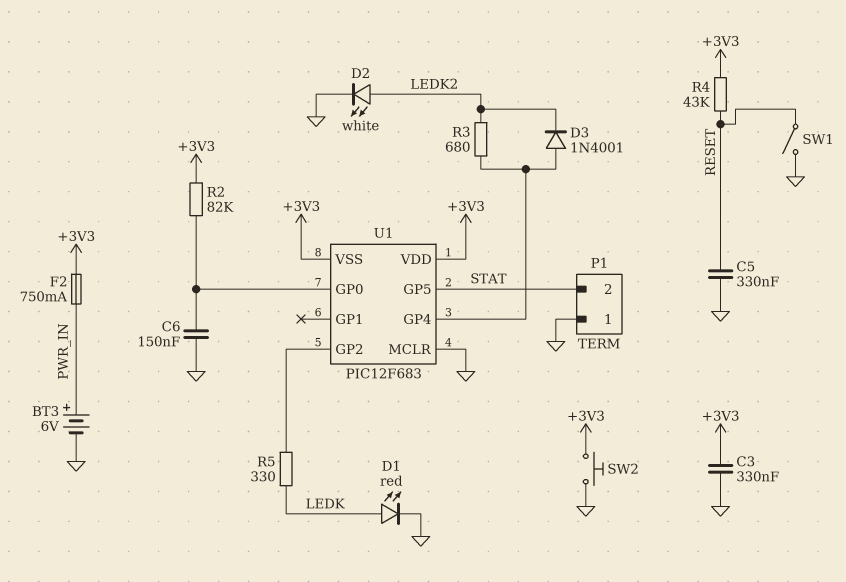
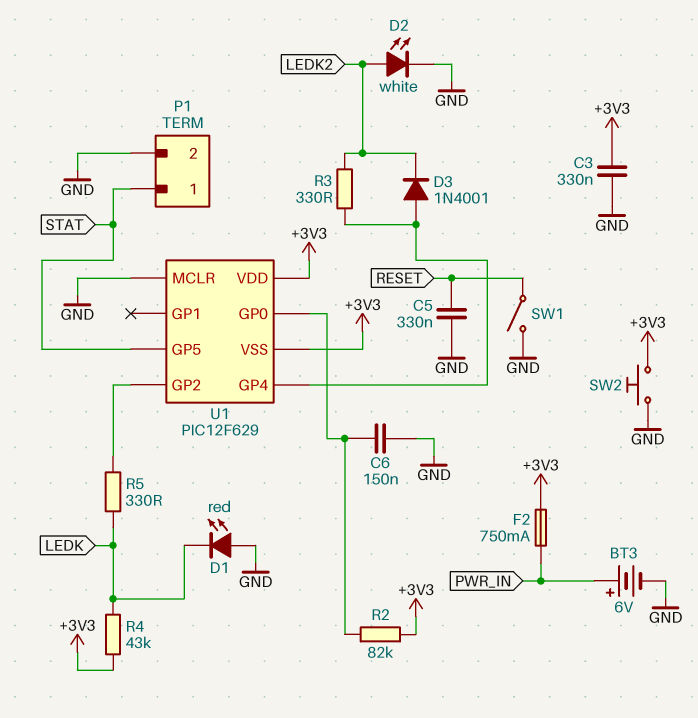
D1: LED red (A LEDK, K GND) -> LED red (A GND, K LEDK)
P1 pin 1: GND -> STAT
P1 pin 2: STAT -> GND
R3: 680 (LEDK2, U1/GP4) -> 330 (LEDK2, U1/GP4)
R4: 43k (+3V3, RESET) -> 43k (+3V3, LEDK)
U1: PIC12F683 -> PIC12F629

